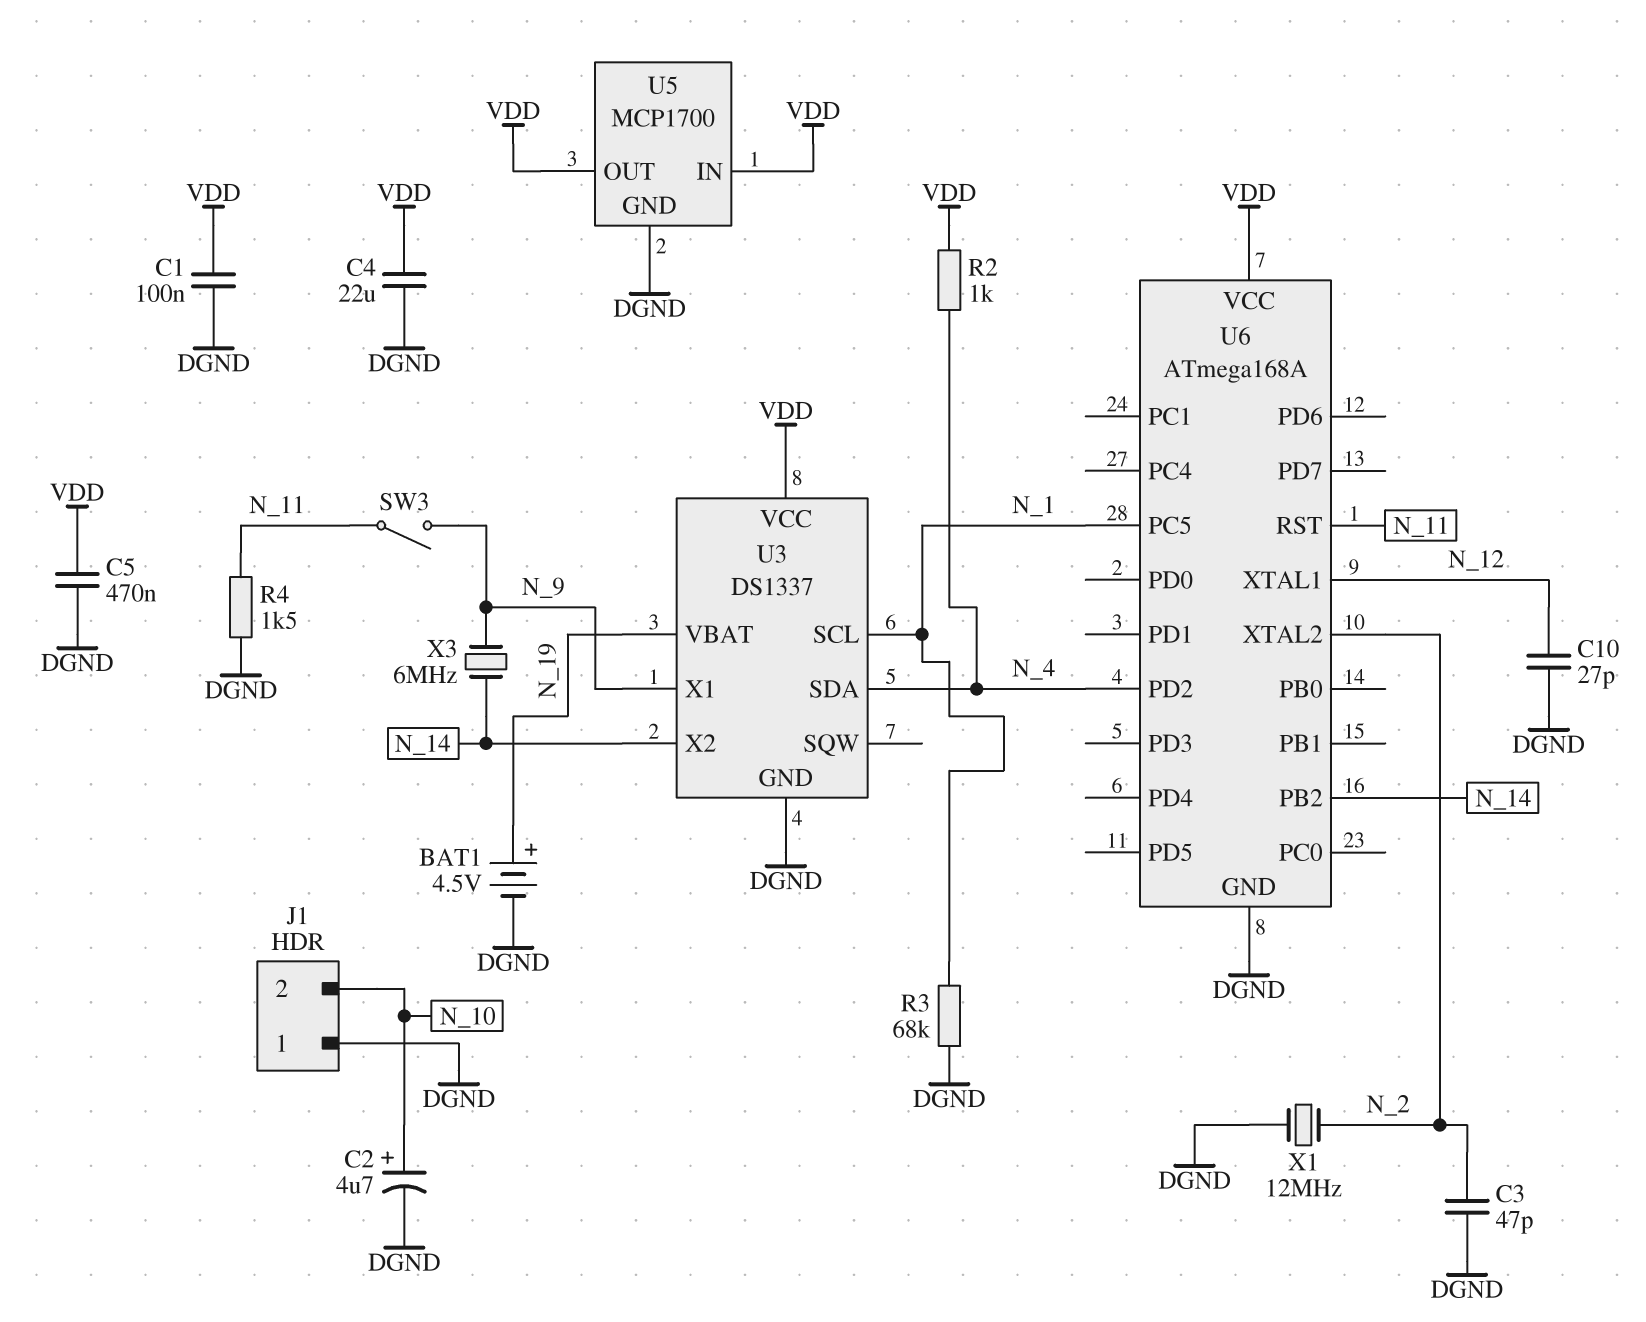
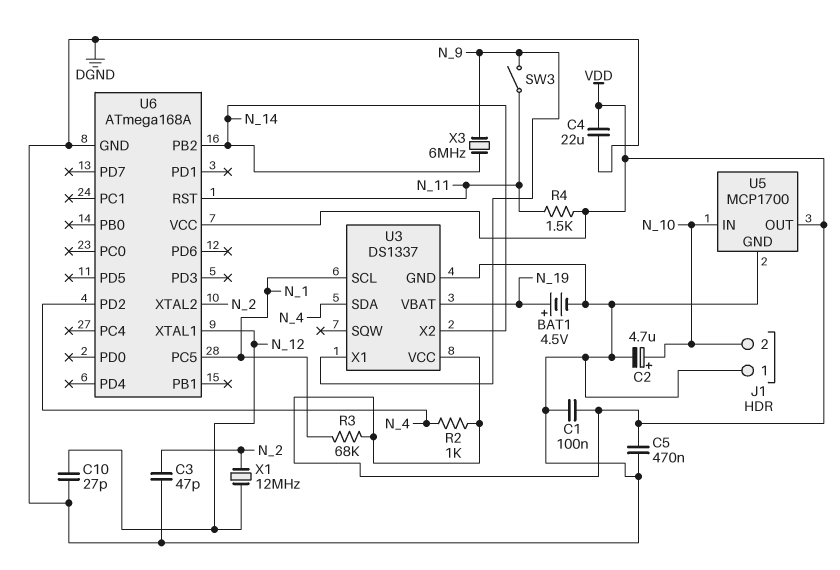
R3: 68k (DGND, N_1) -> 68k (N_1, VDD)
R4: 1.5k (DGND, N_11) -> 1.5k (N_11, VDD)
U5 pin IN: VDD -> N_10
X1: 12MHz (DGND, N_2) -> 12MHz (N_2, N_12)

